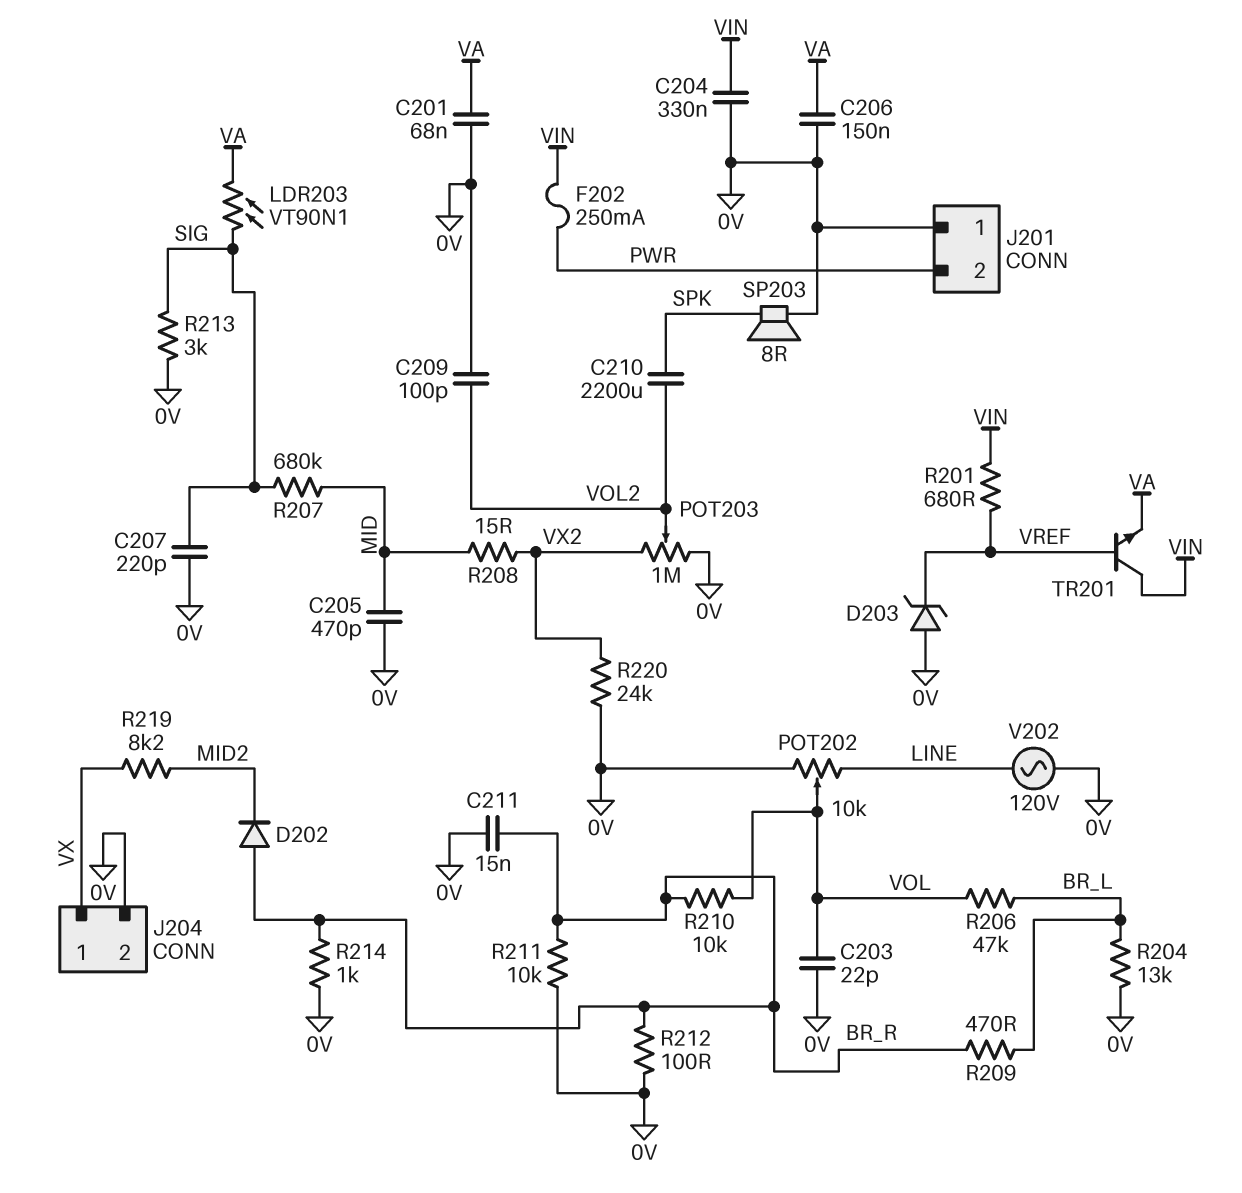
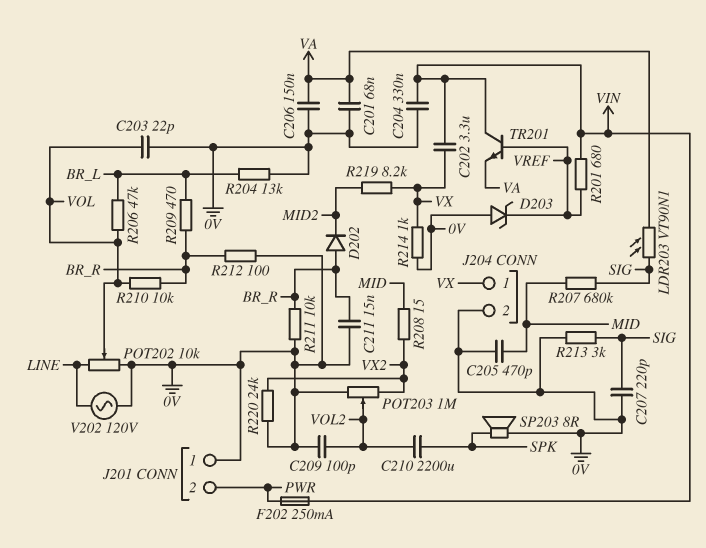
C202: none -> 3.3uF (VIN, VX)
R214: 1k (0V, BR_R) -> 1k (0V, VX)

